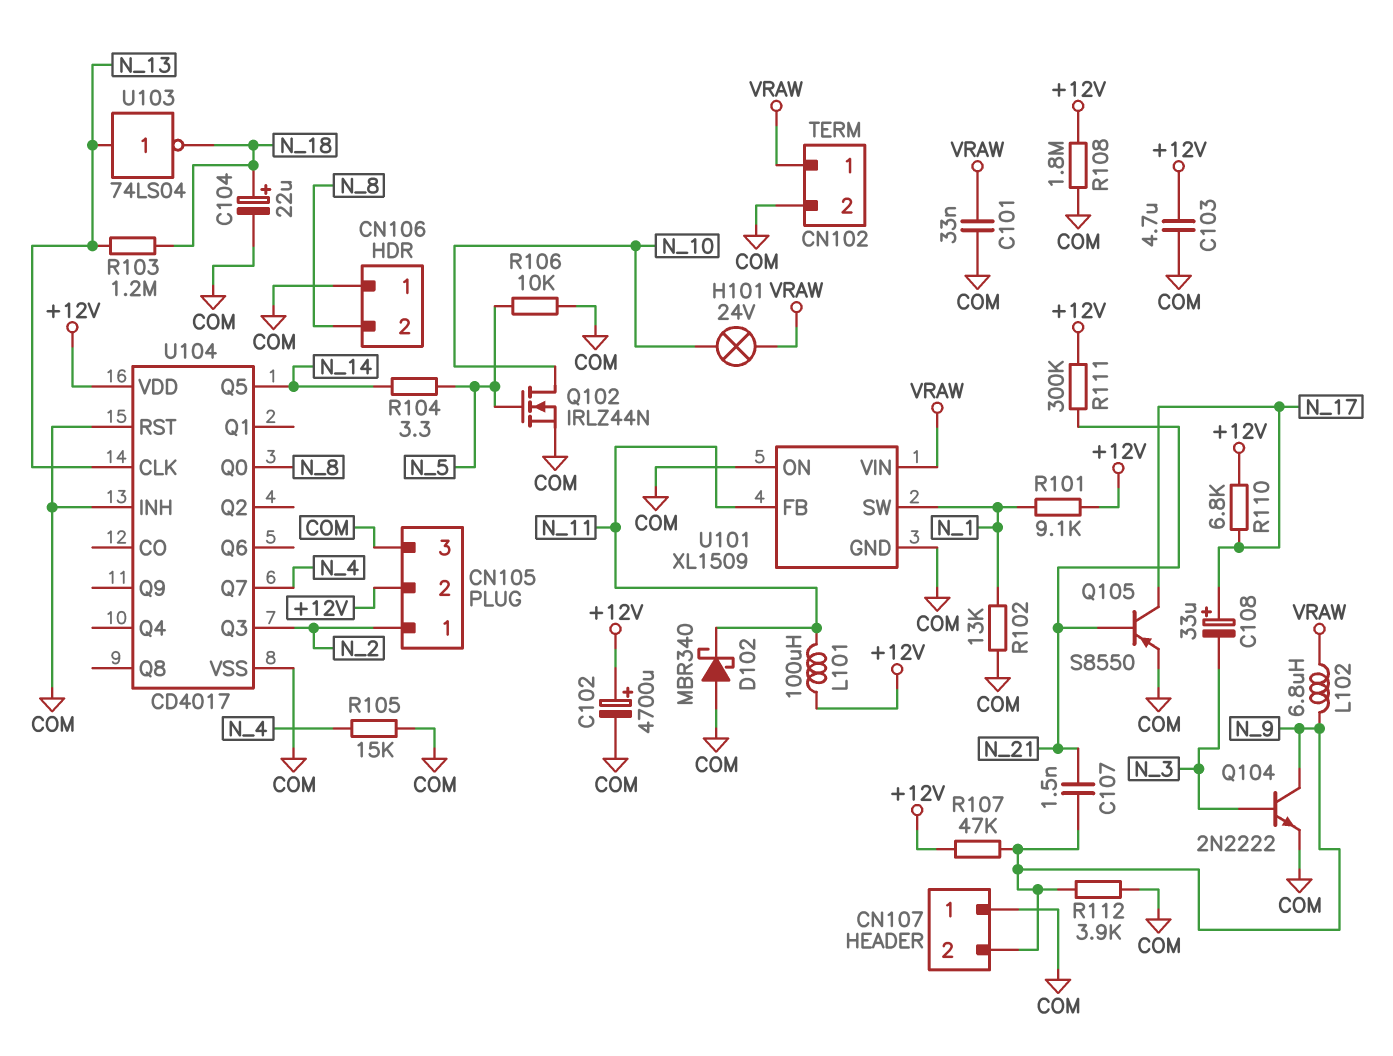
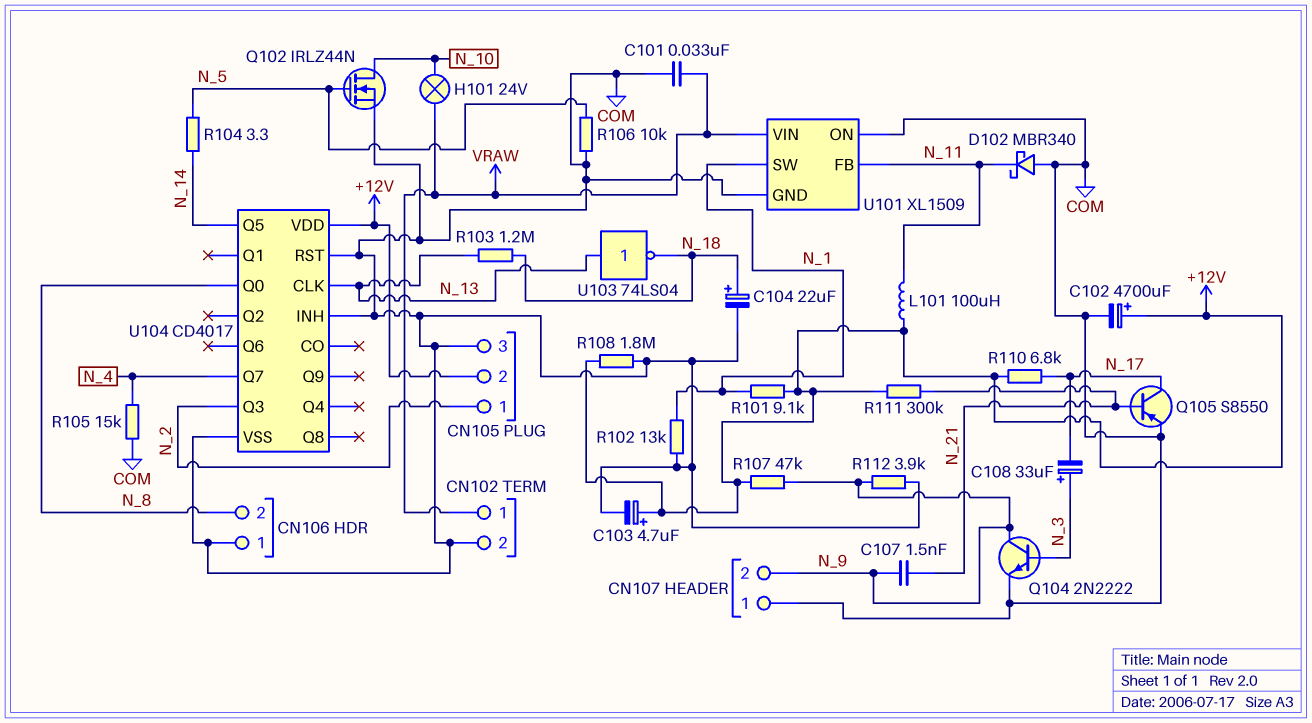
C103: 4.7uF (+12V, COM) -> 4.7uF (plus +12V, minus COM)
C108: 33uF (plus N_17, minus N_3) -> 33uF (plus N_3, minus N_17)
L102: 6.8uH (N_9, VRAW) -> none

